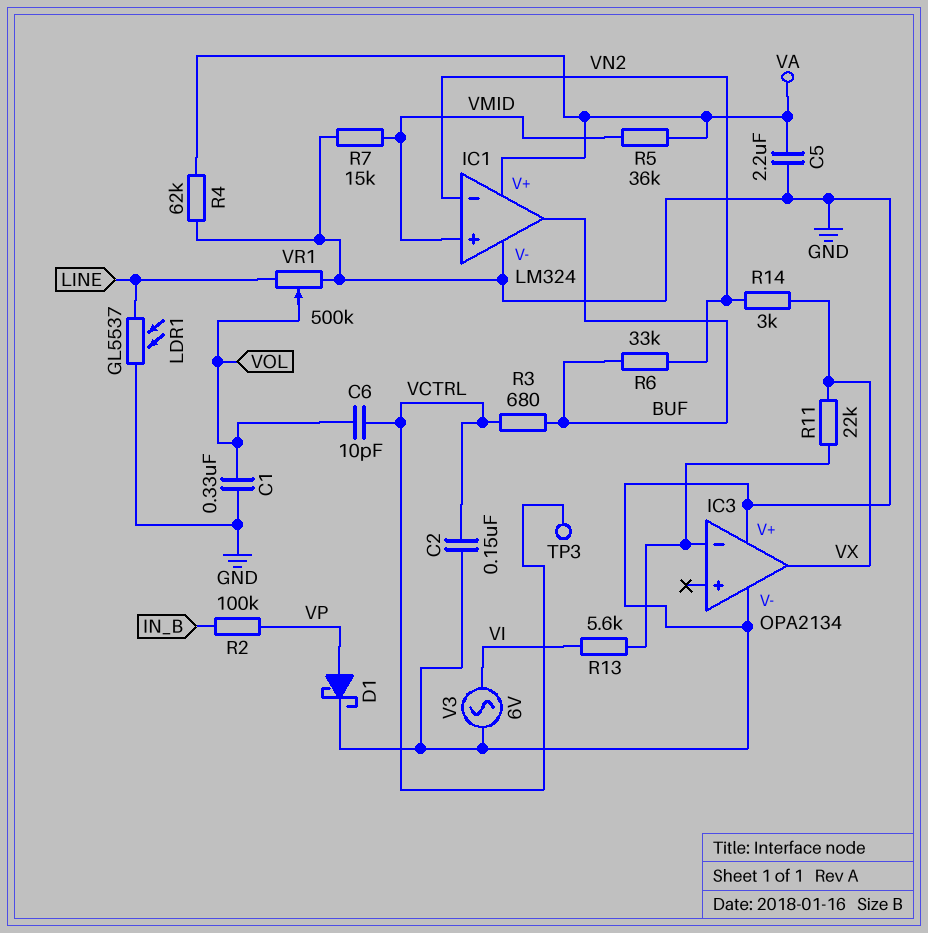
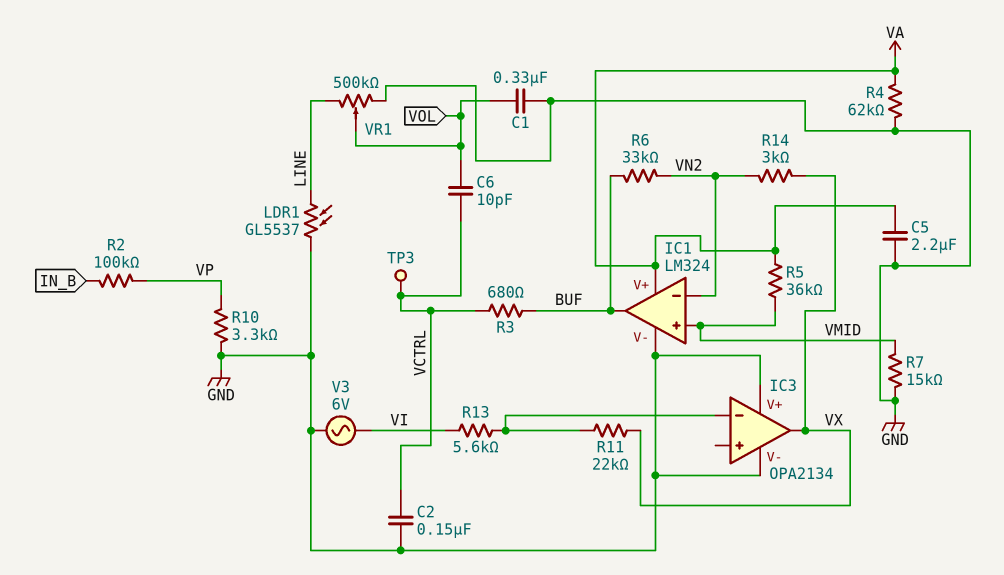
D1: schottky (A VP, K GND) -> none
R10: none -> 3.3k (GND, VP)

